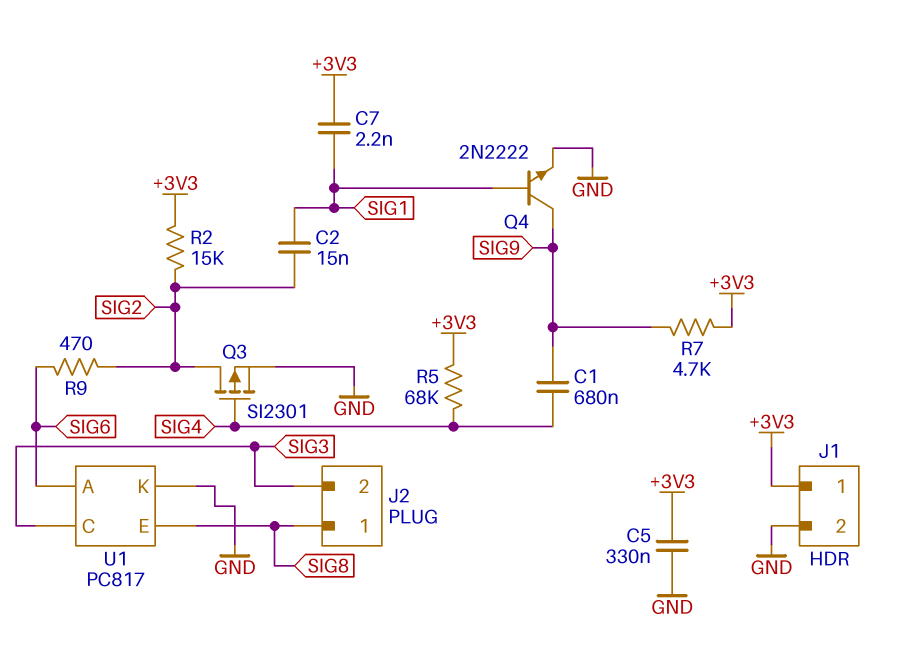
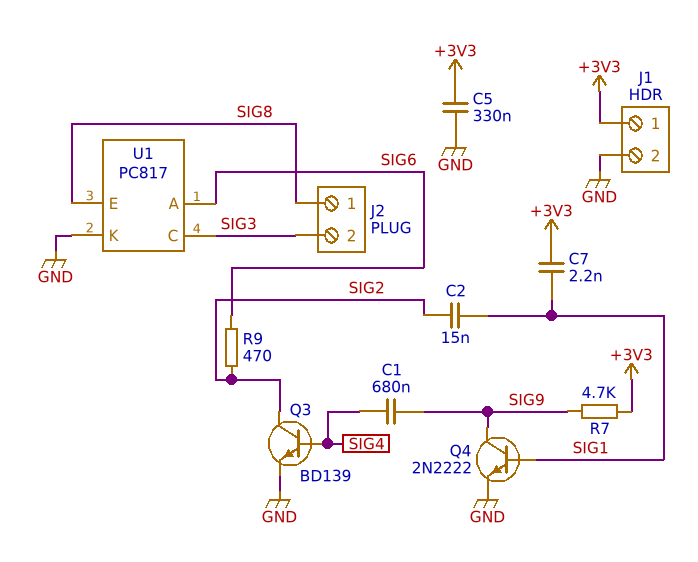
Q3: PMOS SI2301 (G SIG4, D SIG2, S GND) -> NPN BD139 (B SIG4, C SIG2, E GND)
R2: 15k (+3V3, SIG2) -> none
R5: 68k (+3V3, SIG4) -> none

